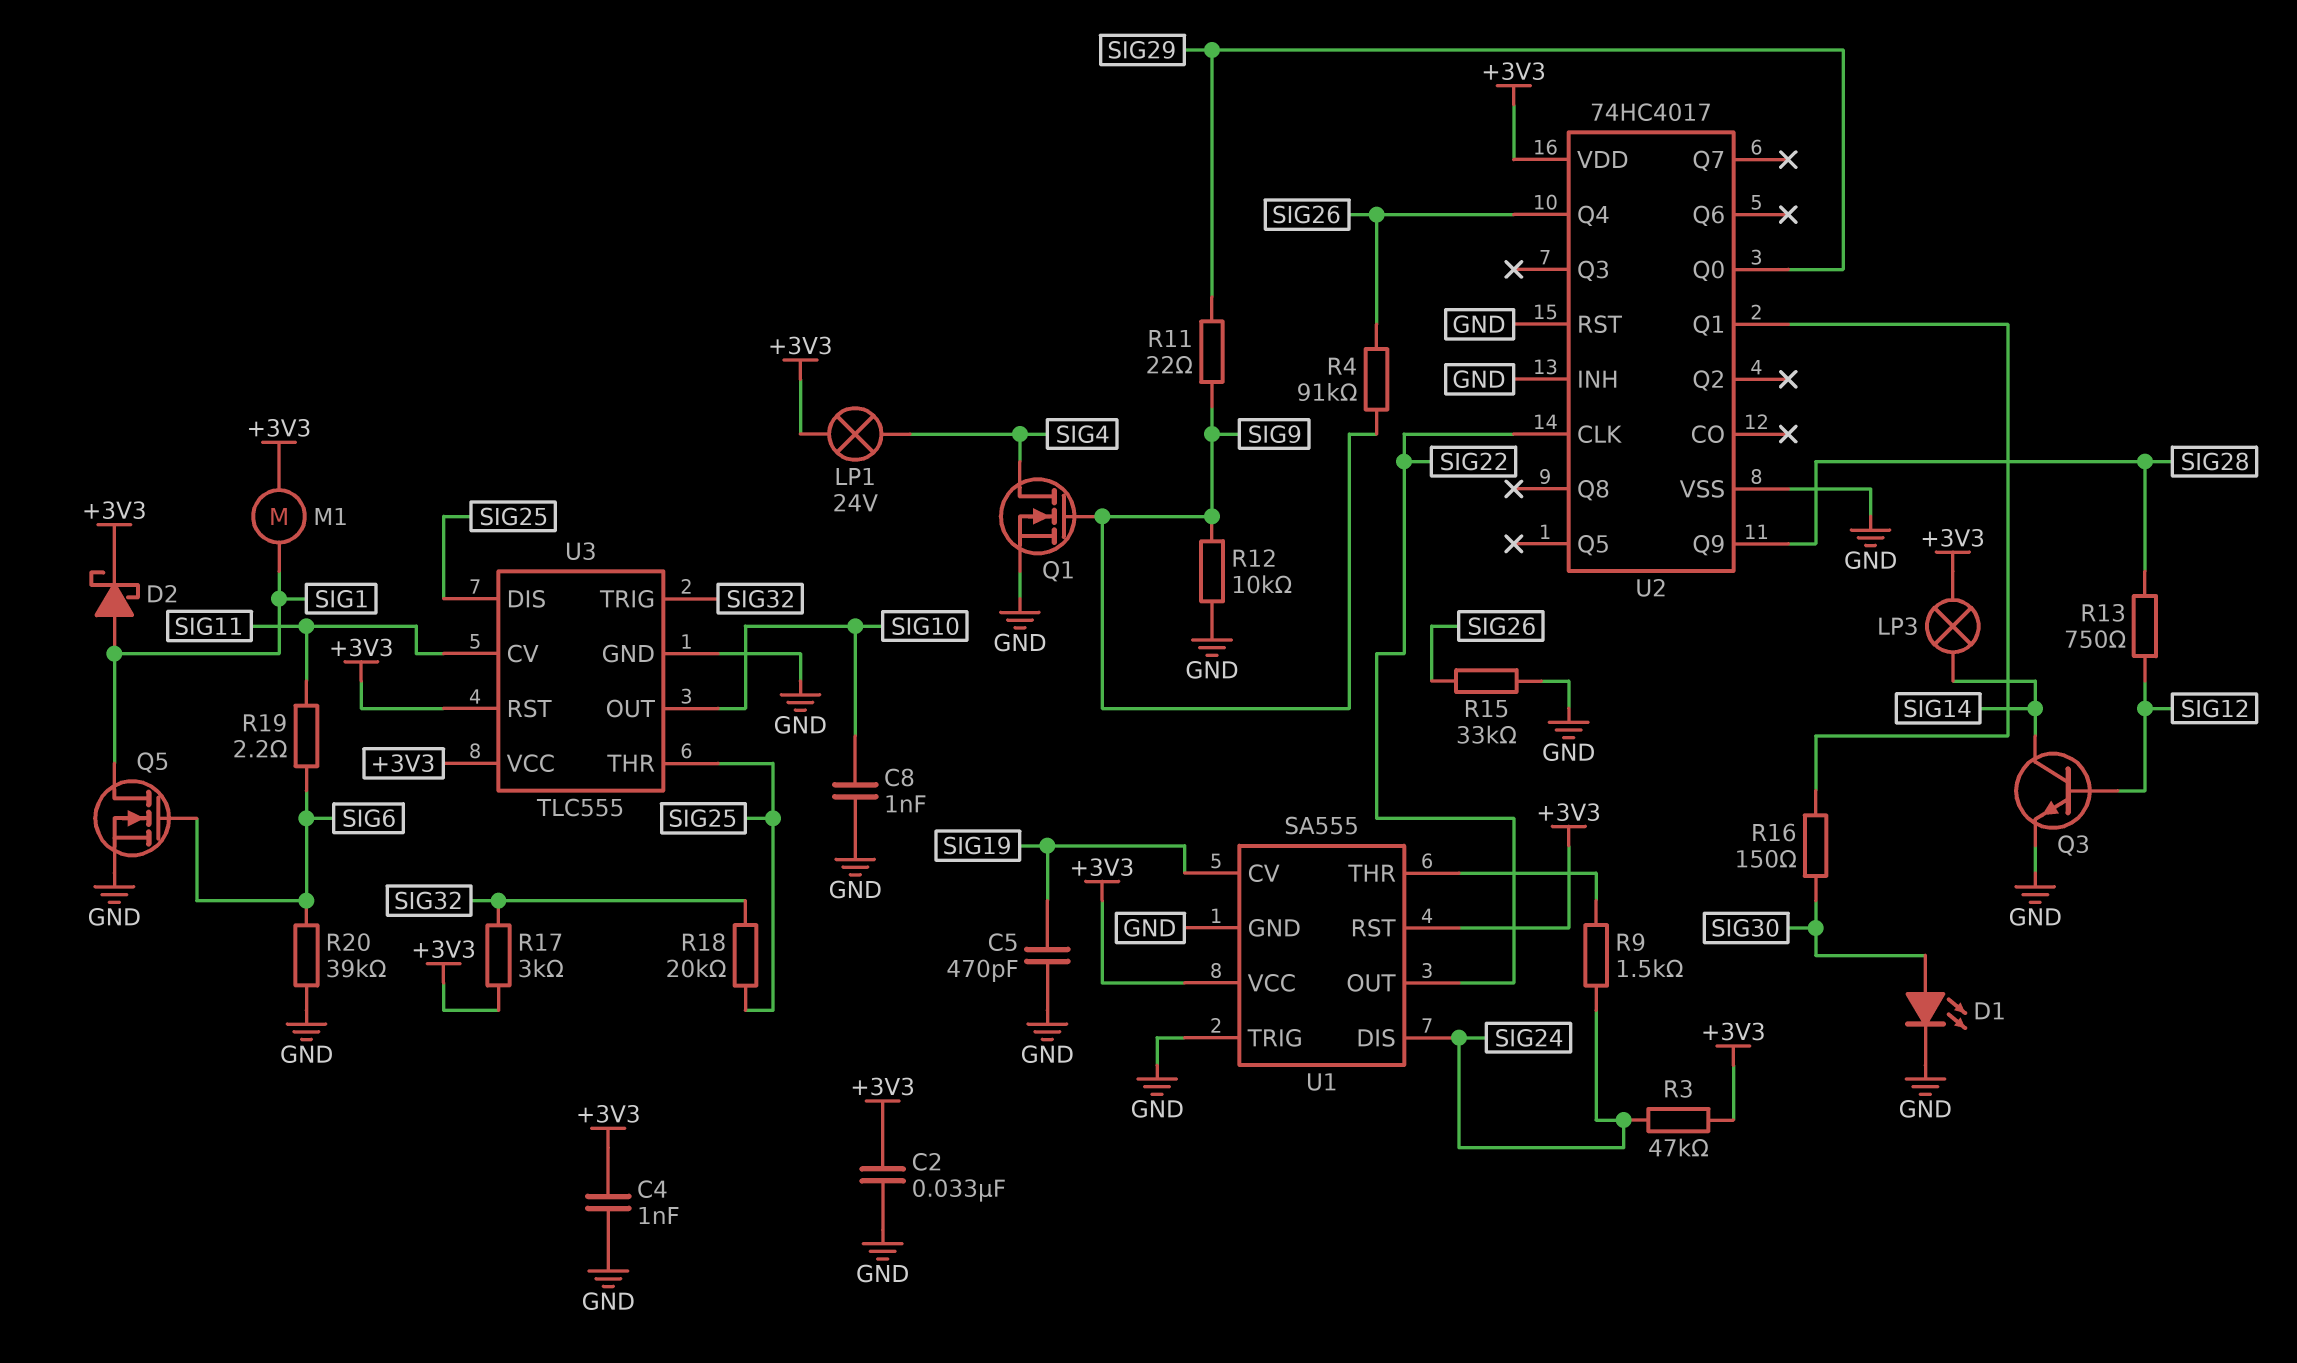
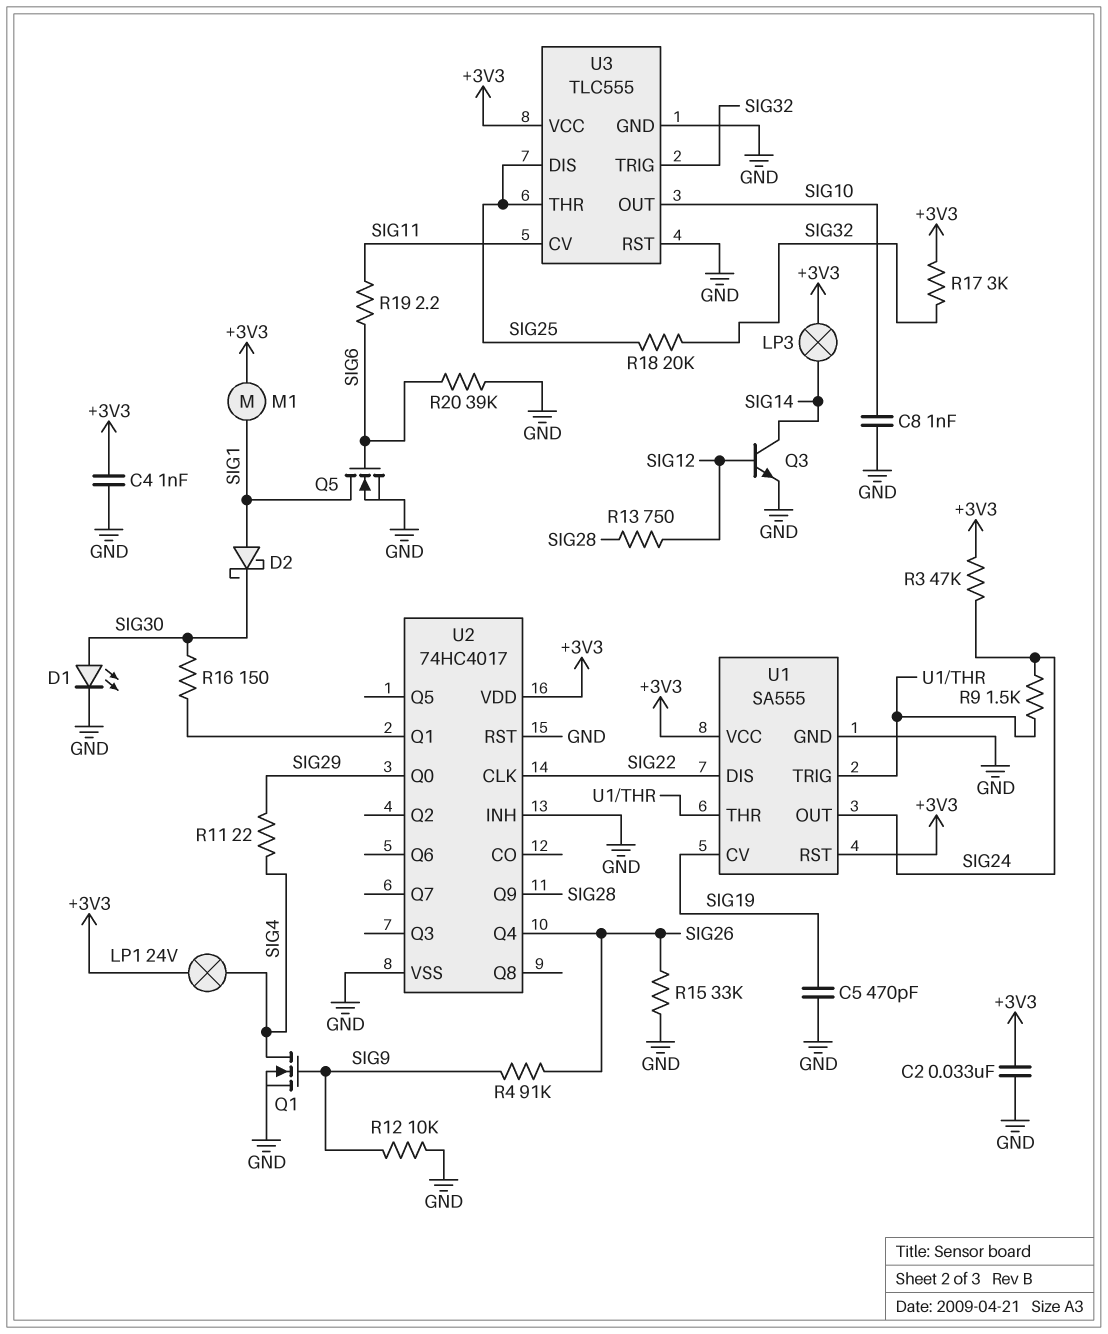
D2: schottky (A SIG1, K +3V3) -> schottky (A SIG1, K SIG30)
R11: 22 (SIG9, SIG29) -> 22 (SIG4, SIG29)
U1 pin DIS: SIG24 -> SIG22
U1 pin OUT: SIG22 -> SIG24
U1 pin TRIG: GND -> U1/THR
U3 pin RST: +3V3 -> GND

